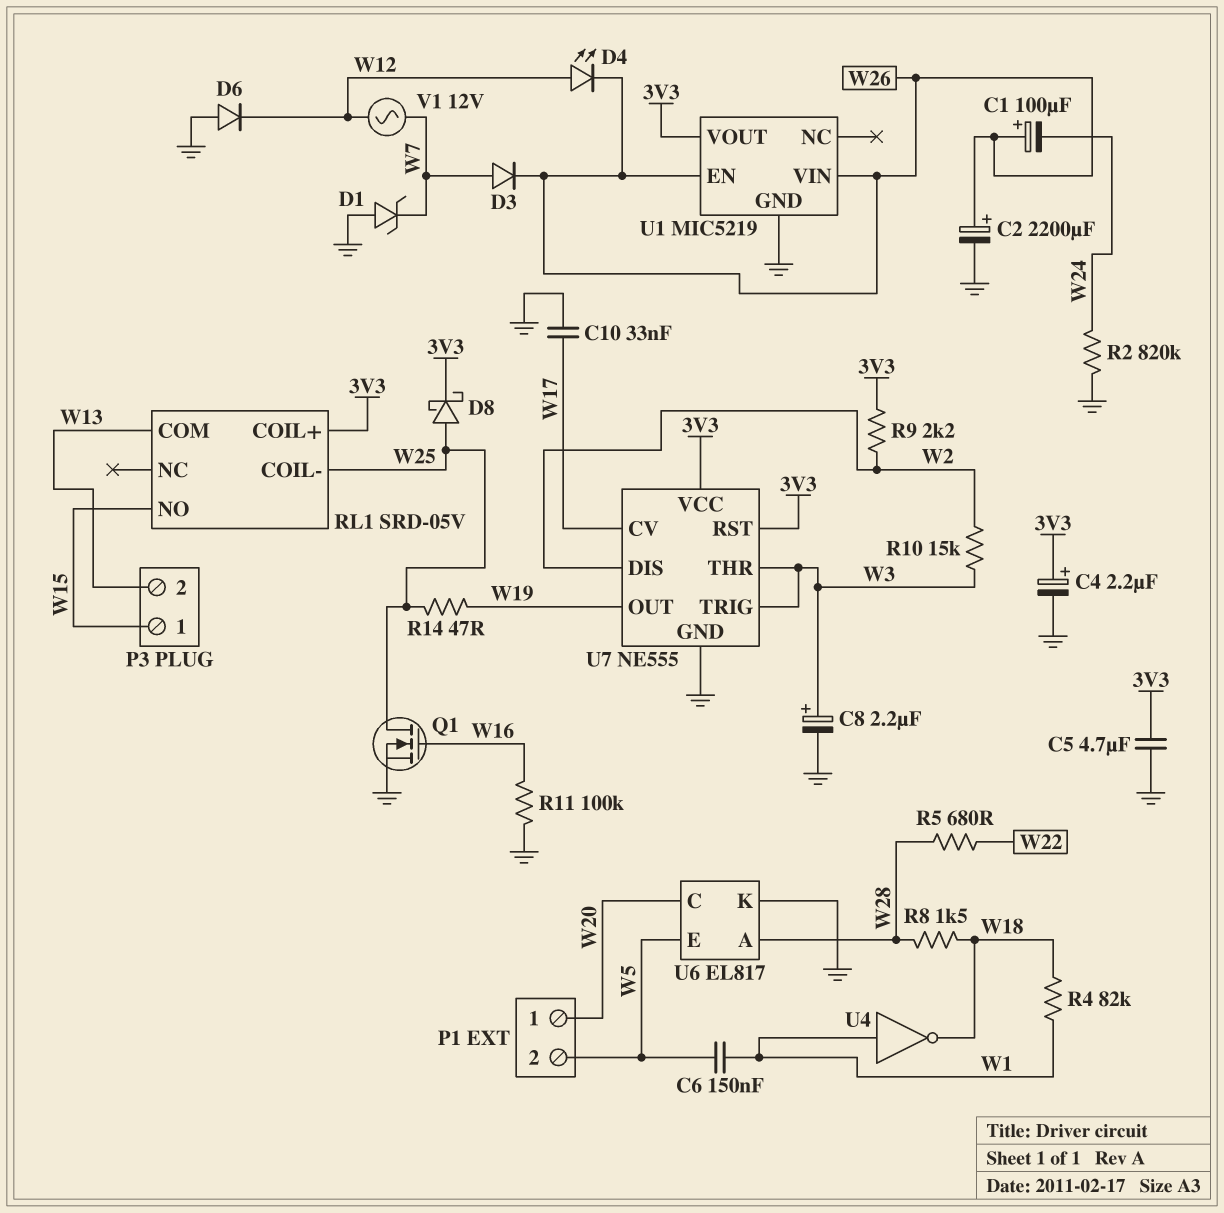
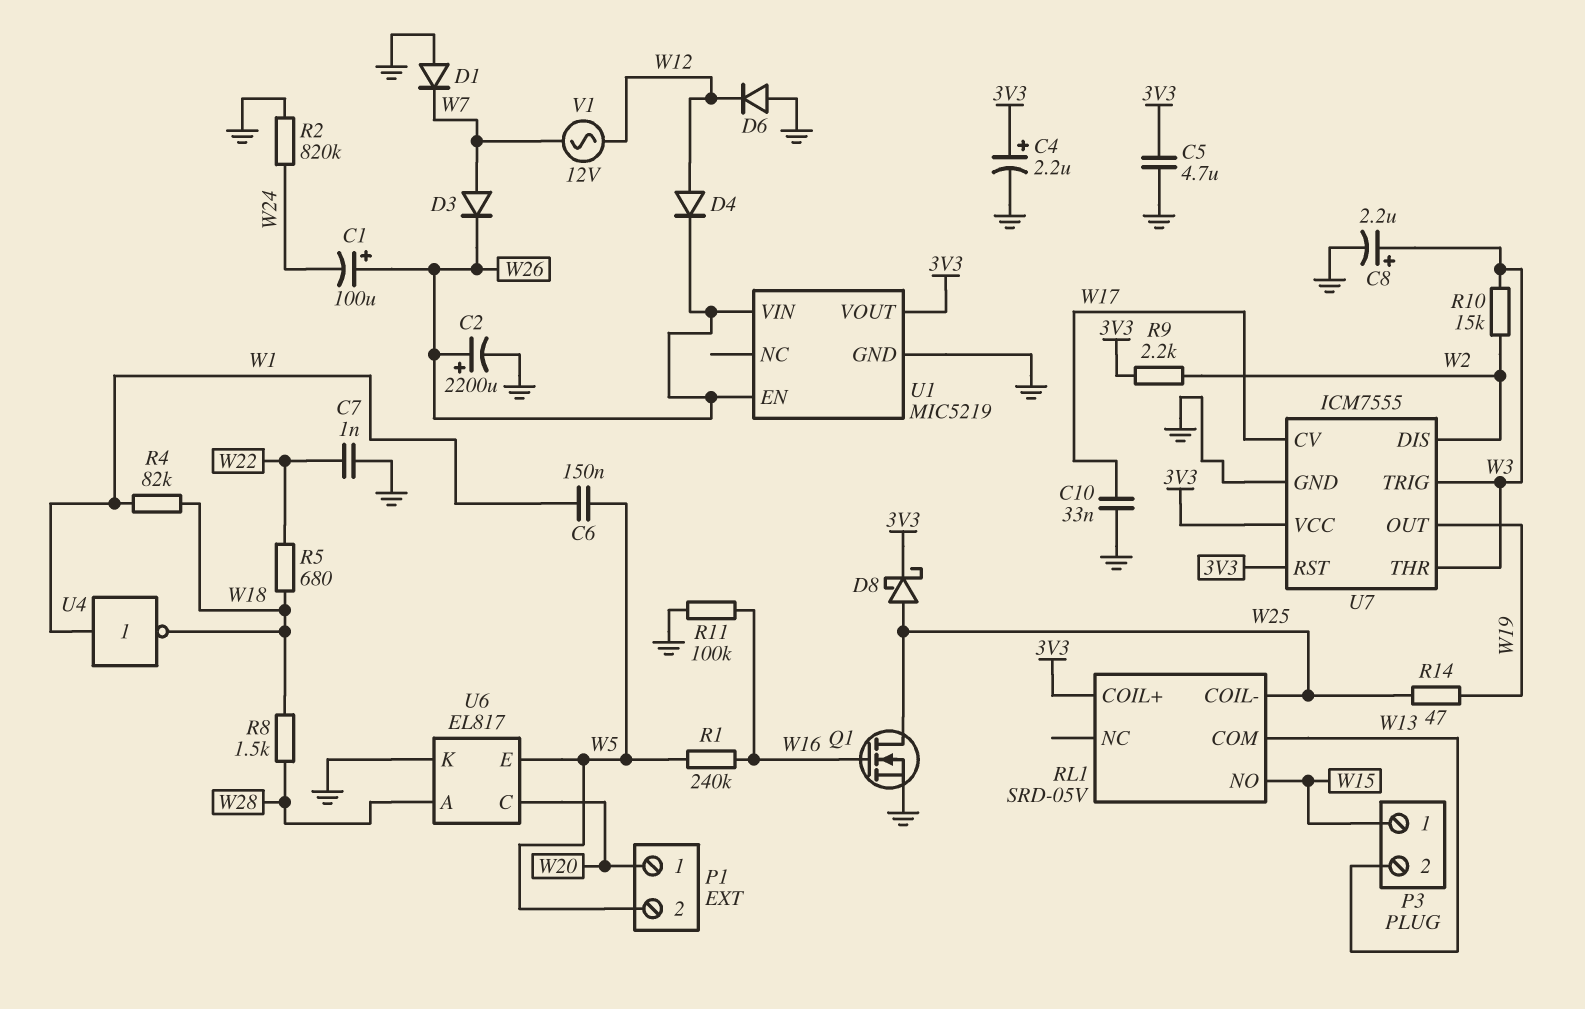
C7: none -> 1nF (GND, W22)
D1: zener (A GND, K W7) -> diode (A GND, K W7)
D4: LED (A W12, K W26) -> diode (A W12, K W26)
R1: none -> 240k (W5, W16)
R5: 680 (W22, W28) -> 680 (W18, W22)
U7: NE555 -> ICM7555

